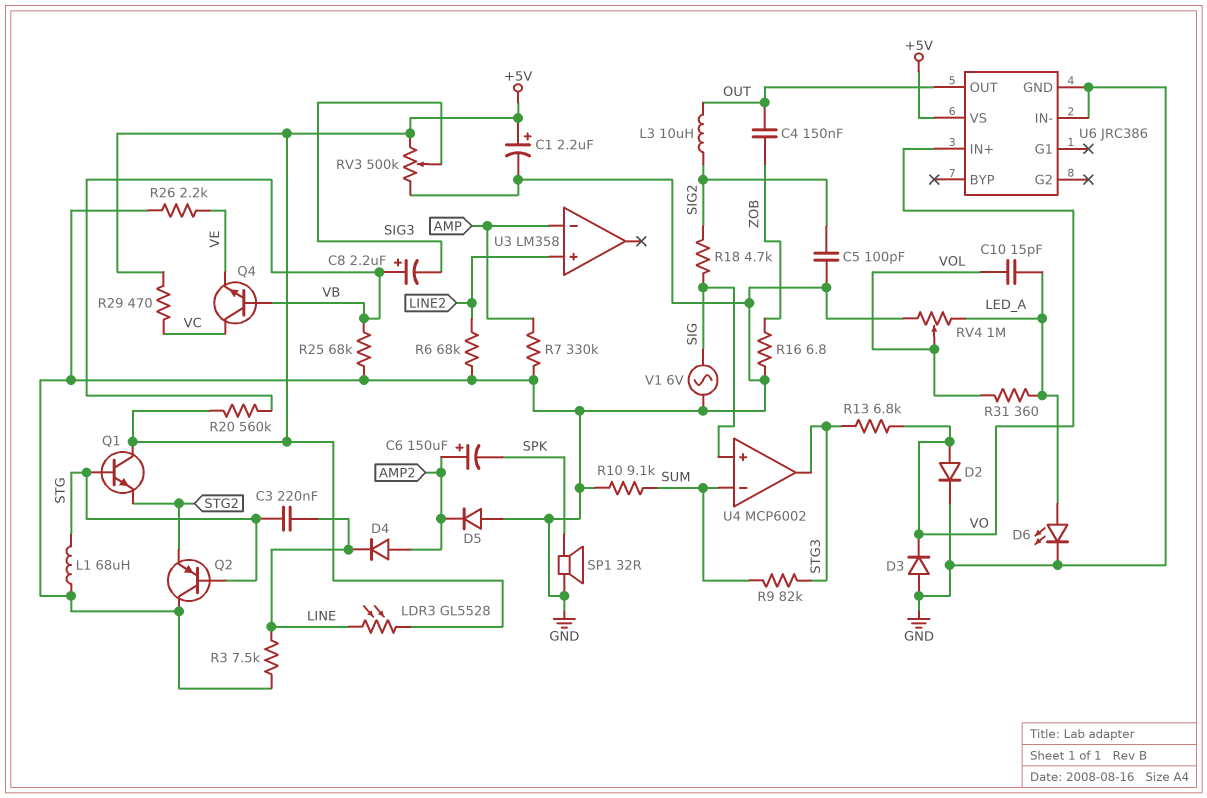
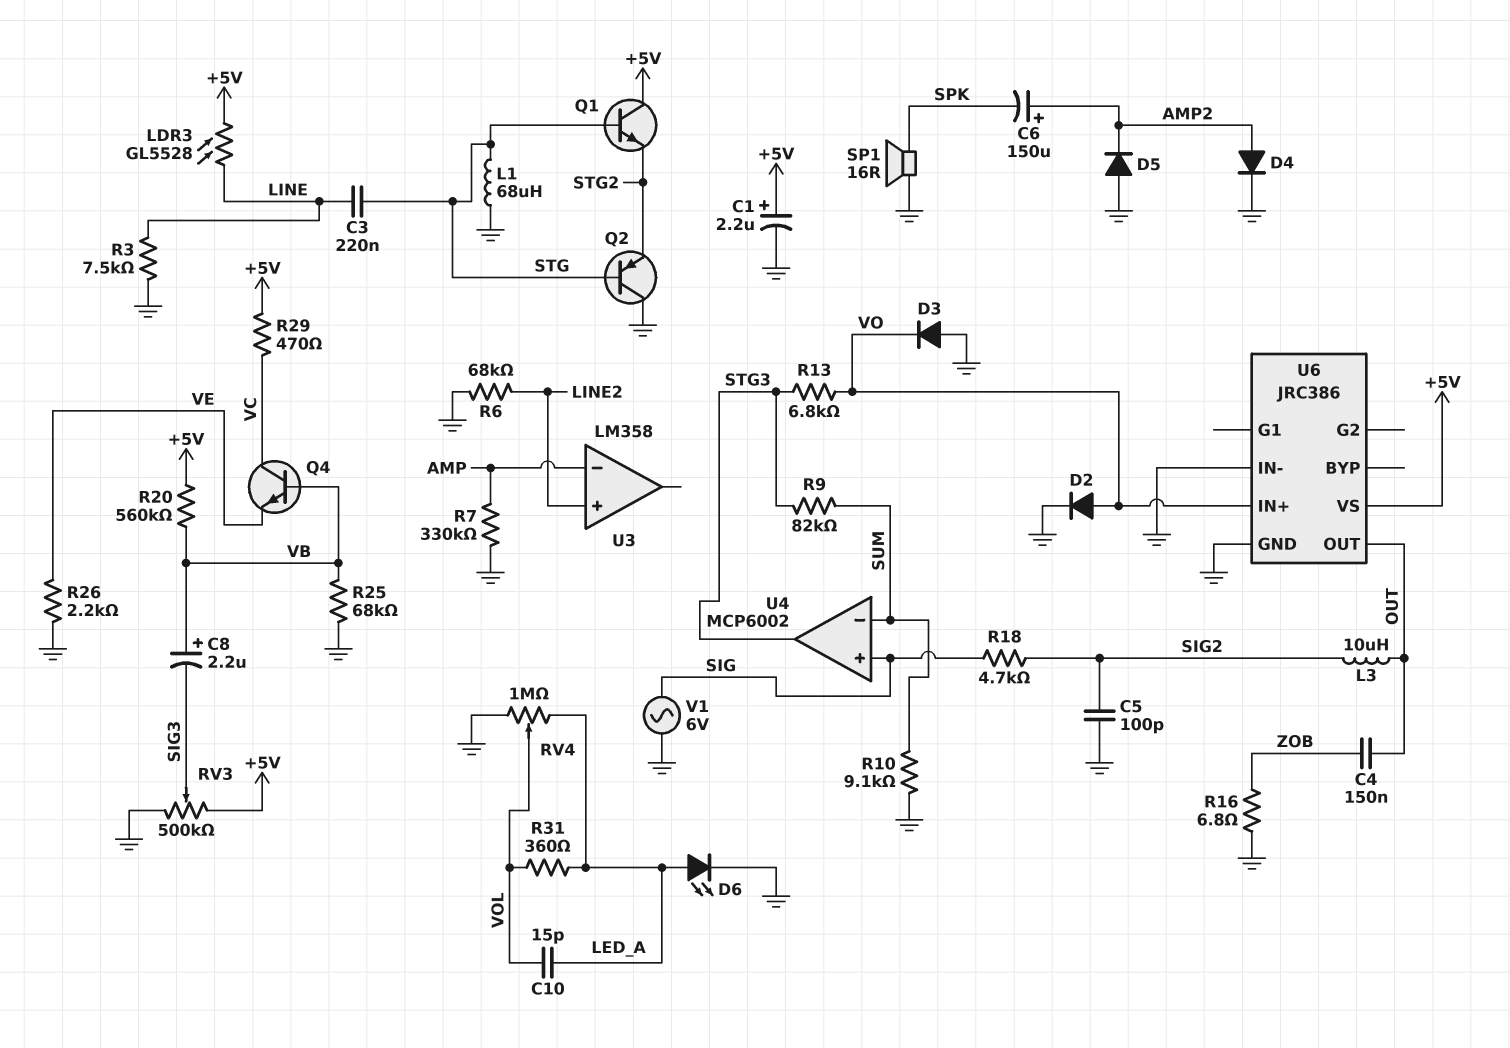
D4: diode (A AMP2, K LINE) -> diode (A AMP2, K GND)
SP1: speaker 32R (GND, SPK) -> speaker 16R (GND, SPK)

